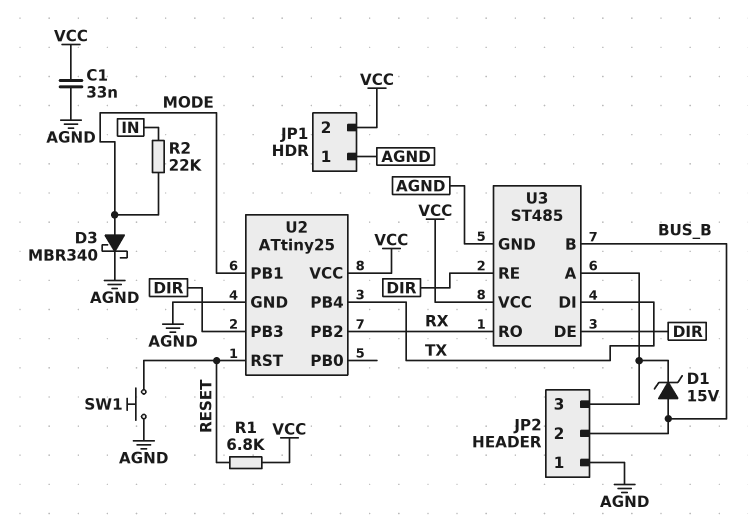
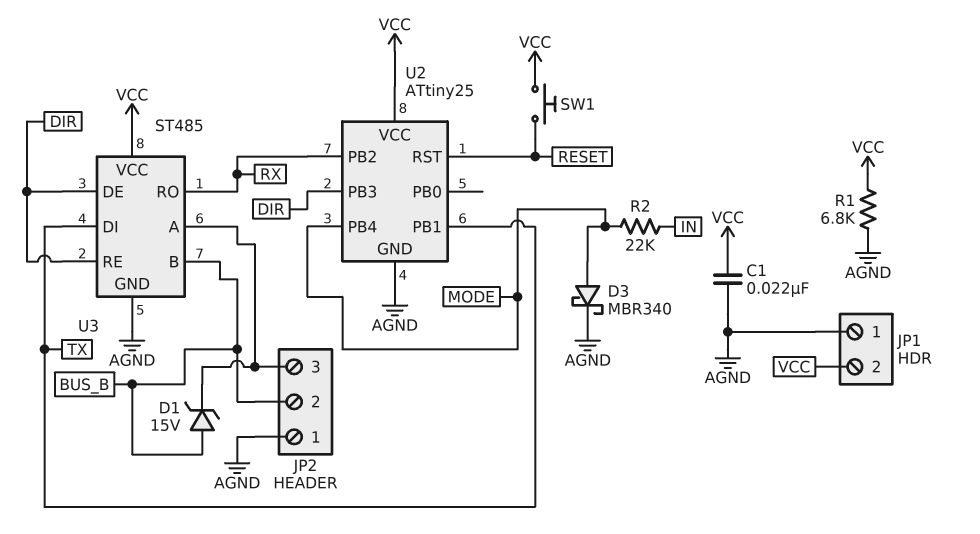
C1: 33nF (AGND, VCC) -> 22nF (AGND, VCC)
R1: 6.8k (RESET, VCC) -> 6.8k (AGND, VCC)
SW1: button (AGND, RESET) -> button (RESET, VCC)
U2 pin PB1: MODE -> TX
U2 pin PB4: TX -> MODE

